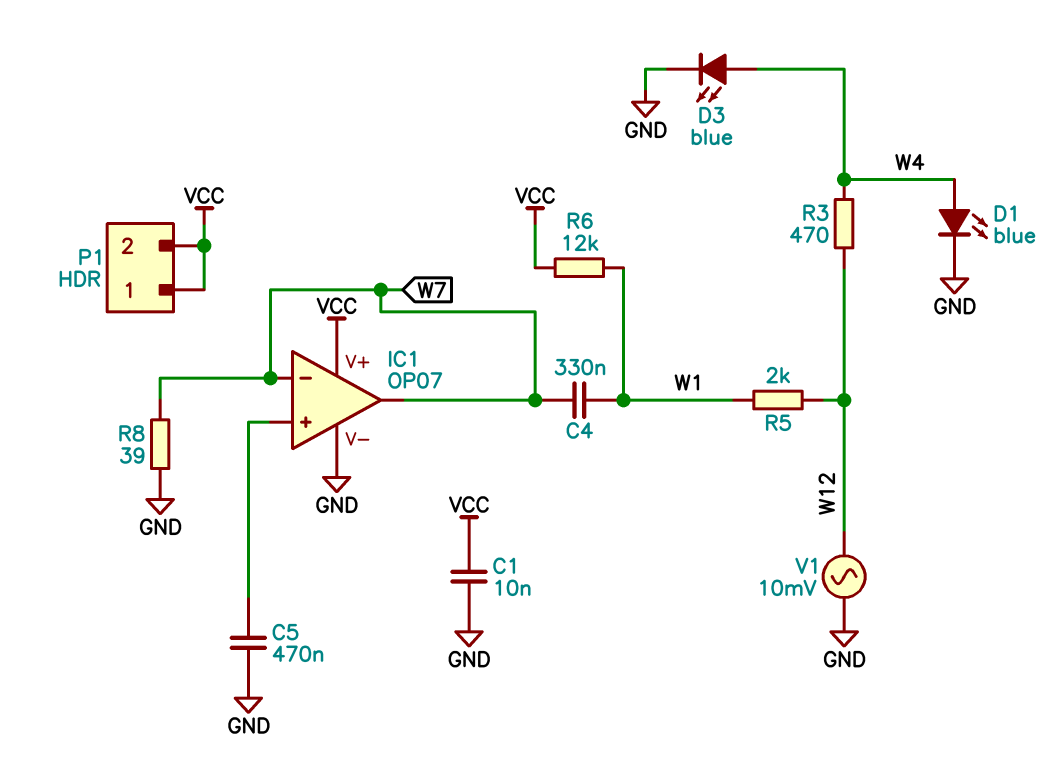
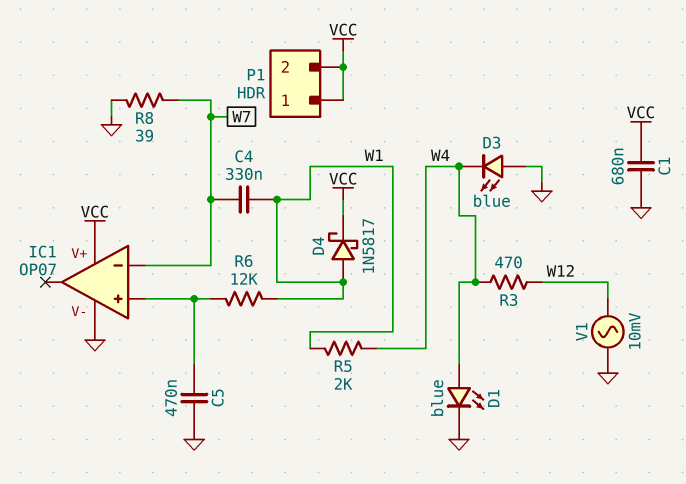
C1: 10nF (GND, VCC) -> 680nF (GND, VCC)
D3: LED blue (A W4, K GND) -> LED blue (A GND, K W4)
D4: none -> schottky 1N5817 (A W1, K VCC)
IC1 pin out: W7 -> none
R5: 2k (W1, W12) -> 2k (W1, W4)
R6: 12k (VCC, W1) -> 12k (IC1/in+, W1)

